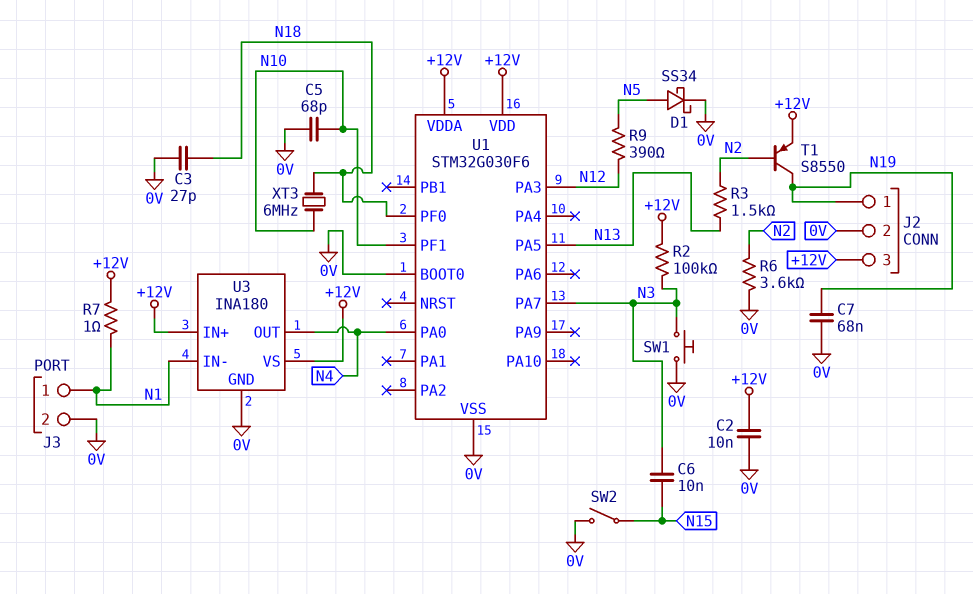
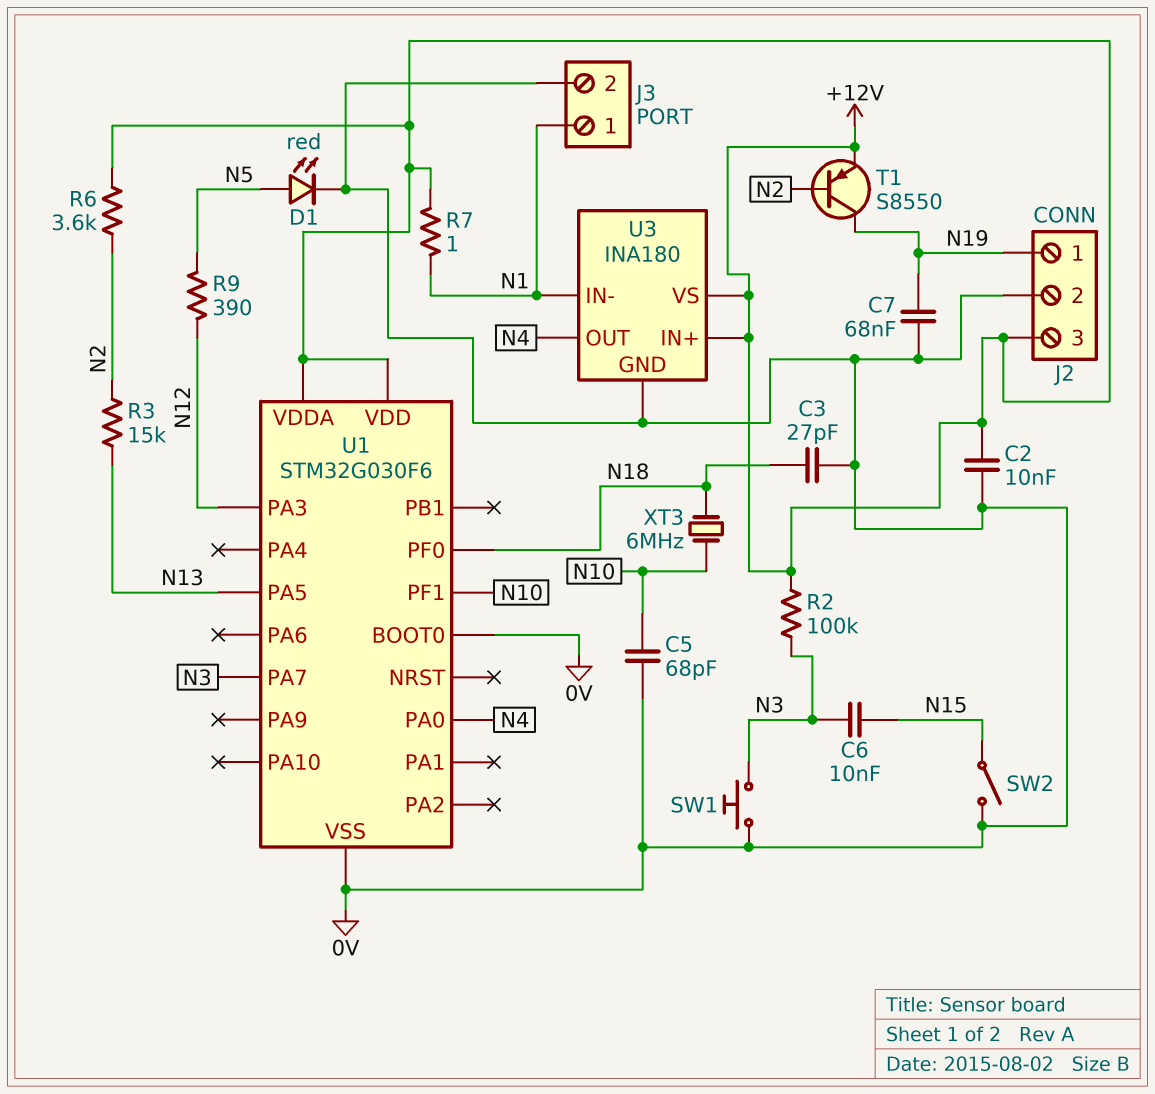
D1: schottky SS34 (A N5, K 0V) -> LED red (A N5, K 0V)
R3: 1.5k (N2, N13) -> 15k (N2, N13)
R6: 3.6k (0V, N2) -> 3.6k (+12V, N2)

